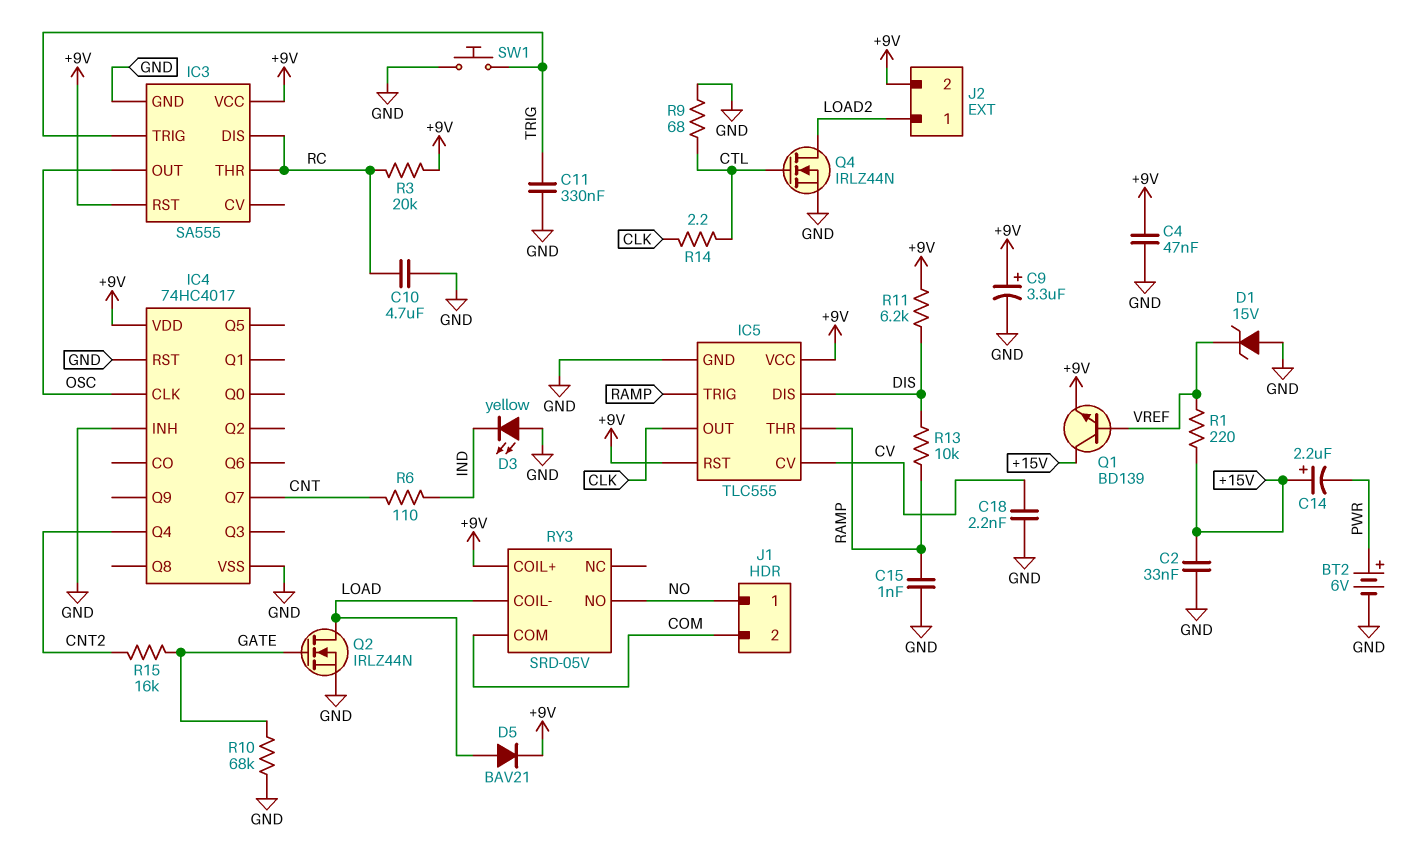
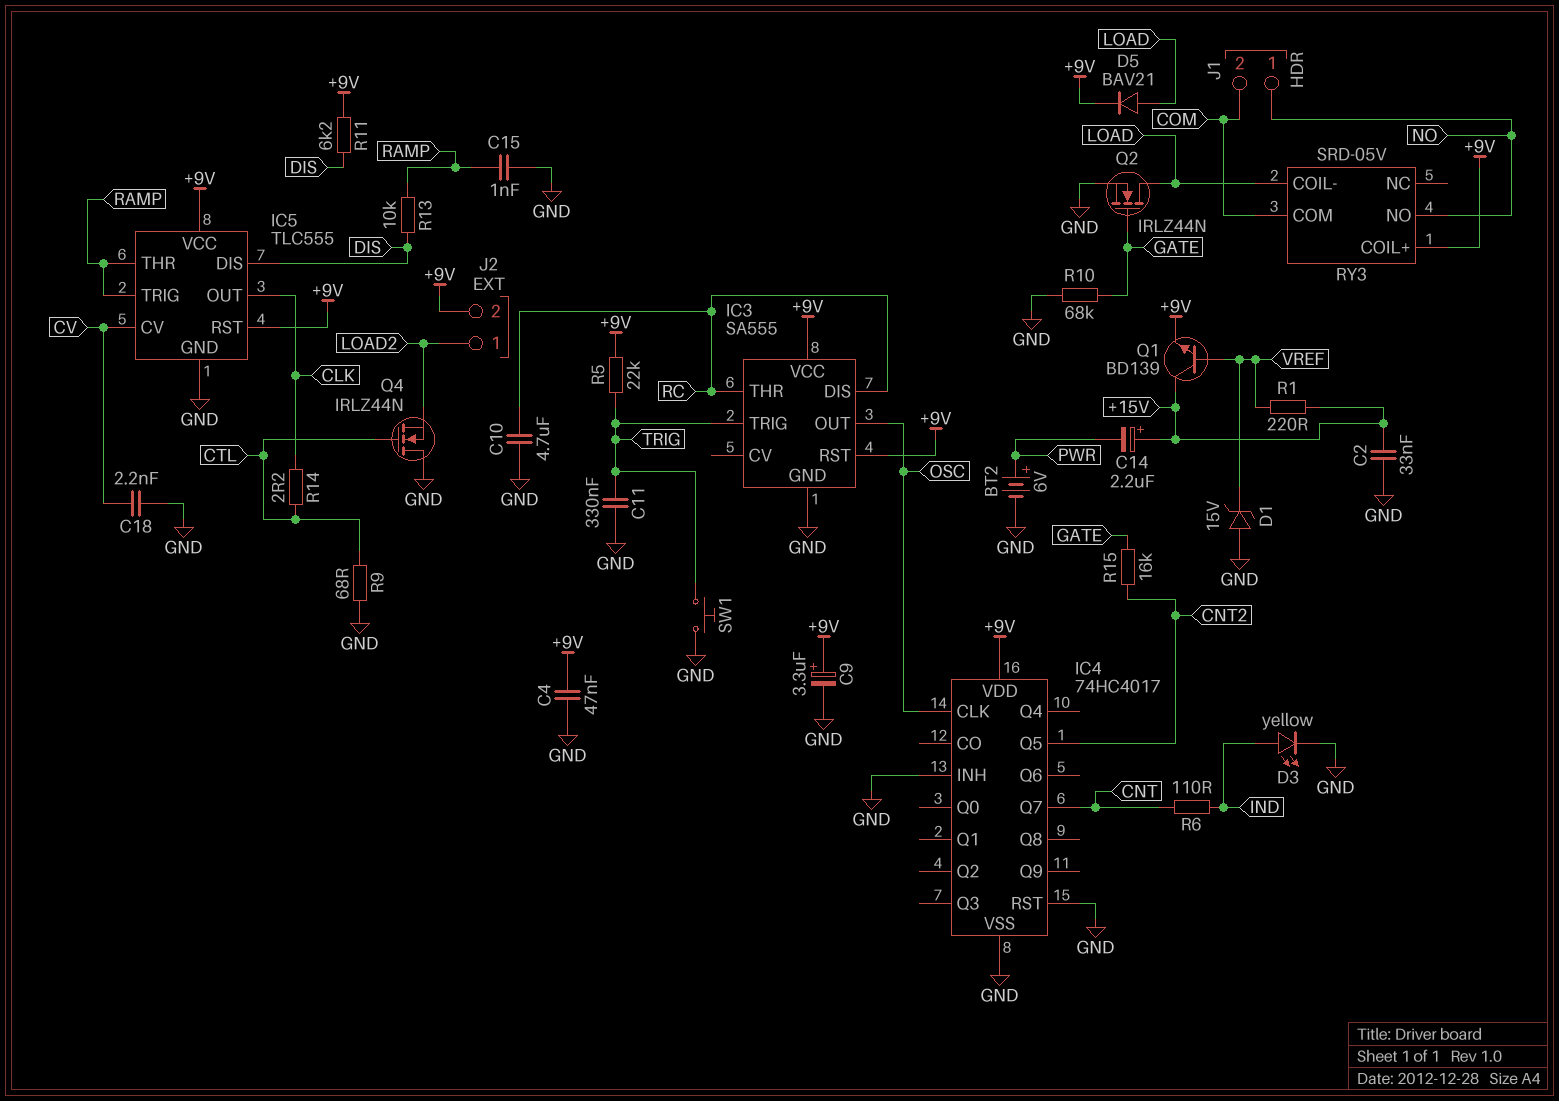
D3: LED yellow (A GND, K IND) -> LED yellow (A IND, K GND)
IC4 pin Q4: CNT2 -> none
IC4 pin Q5: none -> CNT2
Q4: NMOS IRLZ44N (G CTL, D LOAD2, S GND) -> NMOS IRLZ44N (G CTL, D GND, S LOAD2)
R3: 20k (+9V, RC) -> none
R5: none -> 22k (+9V, TRIG)

